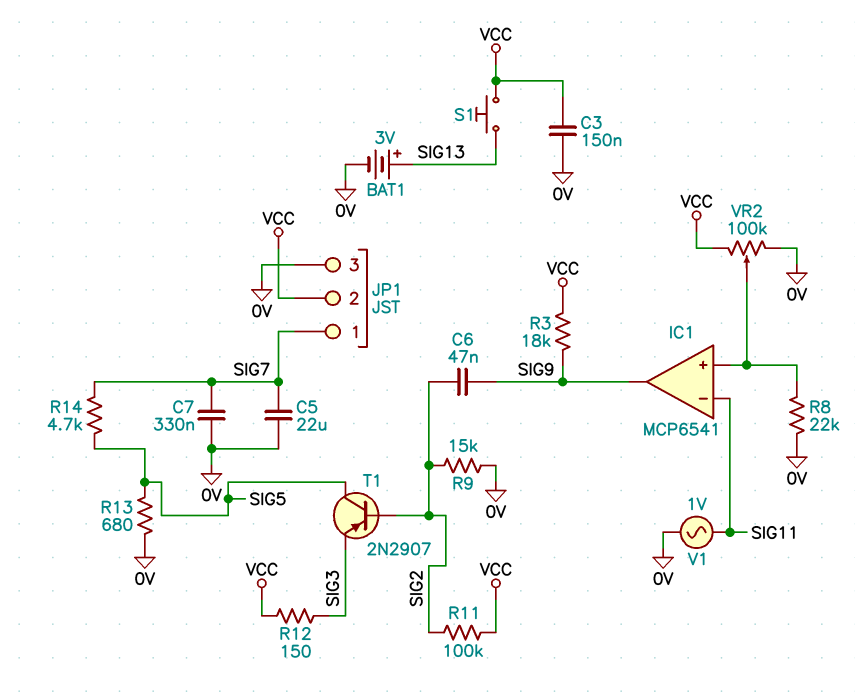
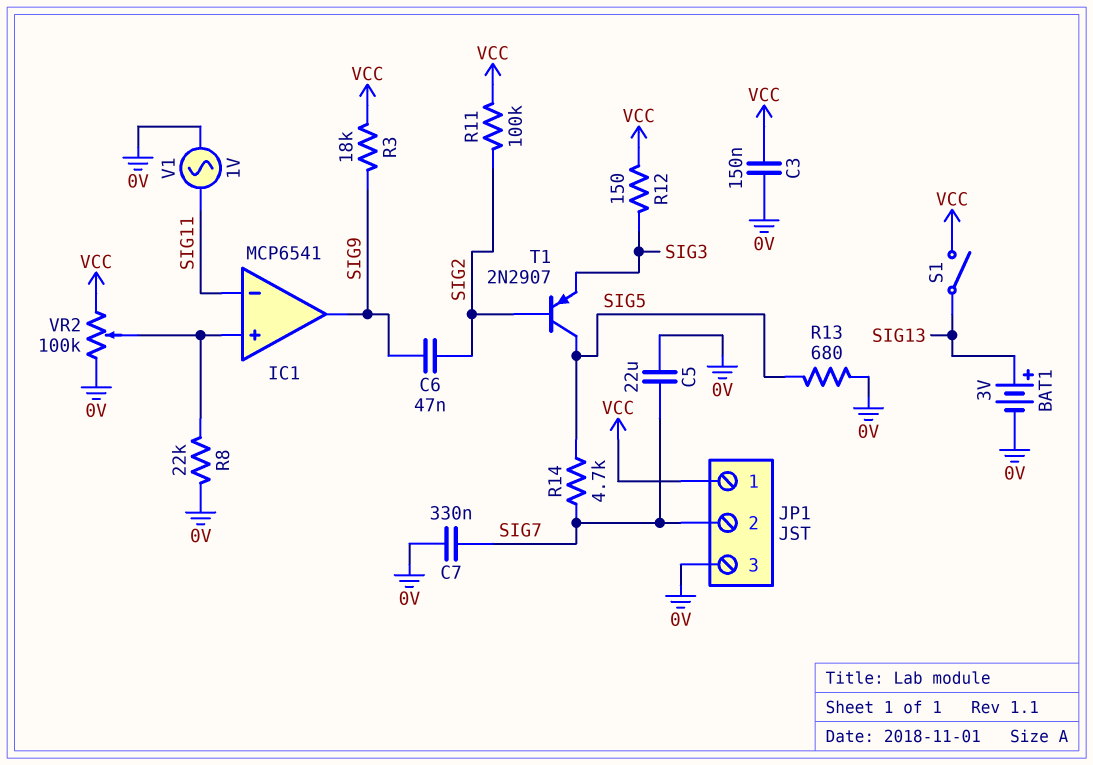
JP1 pin 1: SIG7 -> VCC
JP1 pin 2: VCC -> SIG7
R9: 15k (0V, SIG2) -> none
S1: button (SIG13, VCC) -> switch (SIG13, VCC)

